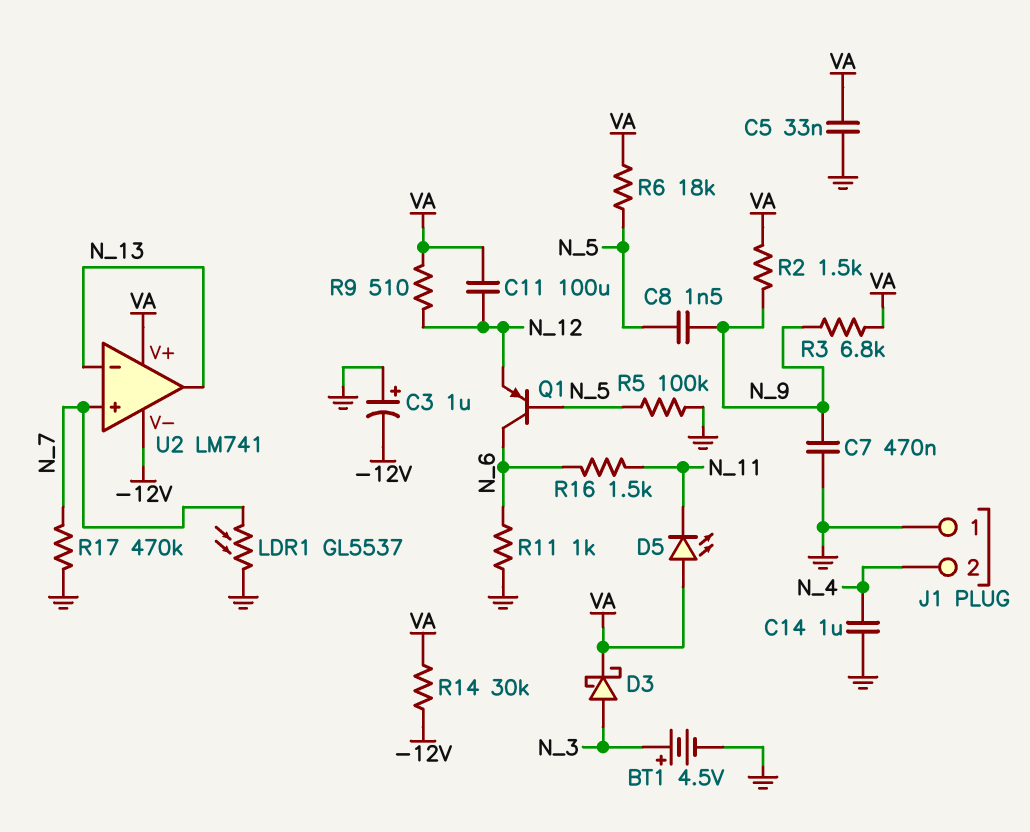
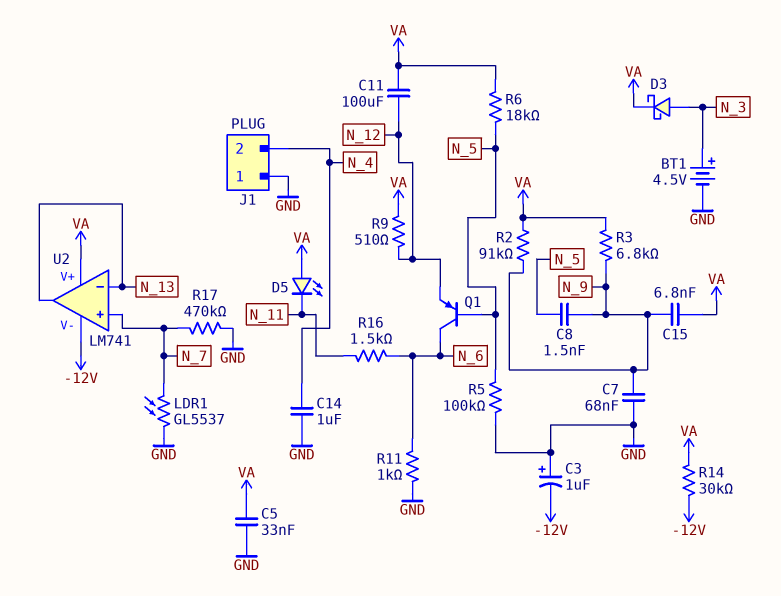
C7: 470nF (GND, N_9) -> 68nF (GND, N_9)
C15: none -> 6.8nF (N_9, VA)
R2: 1.5k (N_9, VA) -> 91k (N_9, VA)

